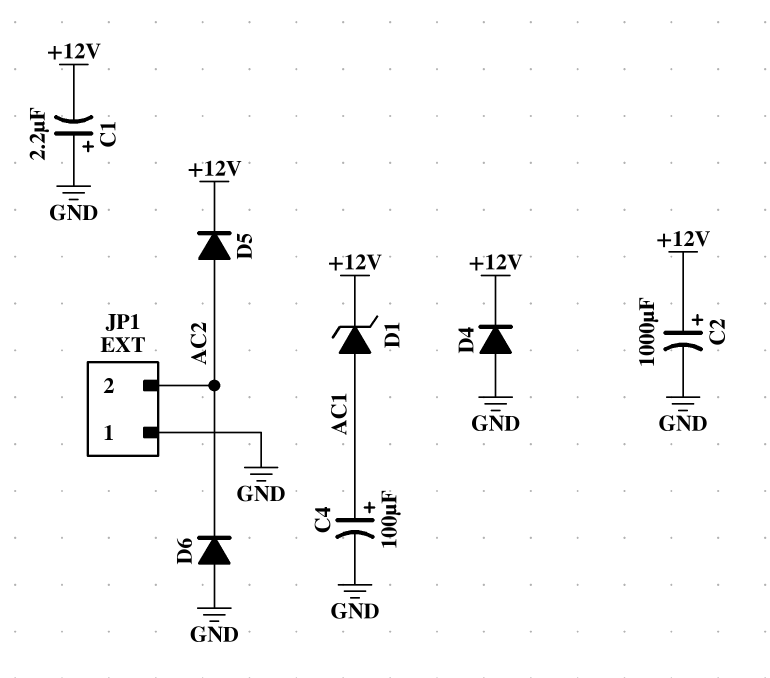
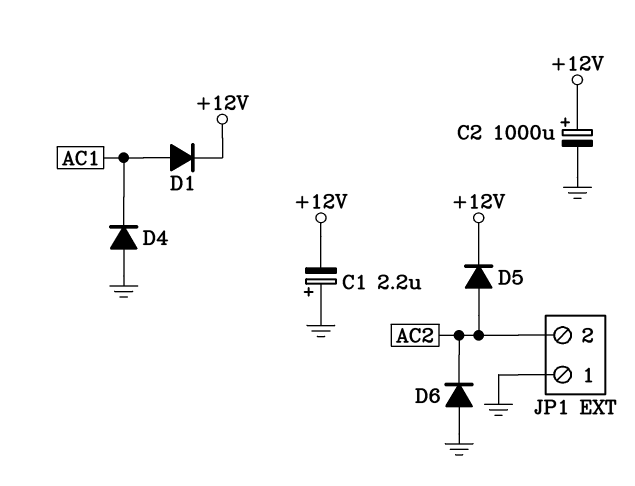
C4: 100uF (plus AC1, minus GND) -> none
D1: zener (A AC1, K +12V) -> diode (A AC1, K +12V)
D4: diode (A GND, K +12V) -> diode (A GND, K AC1)

